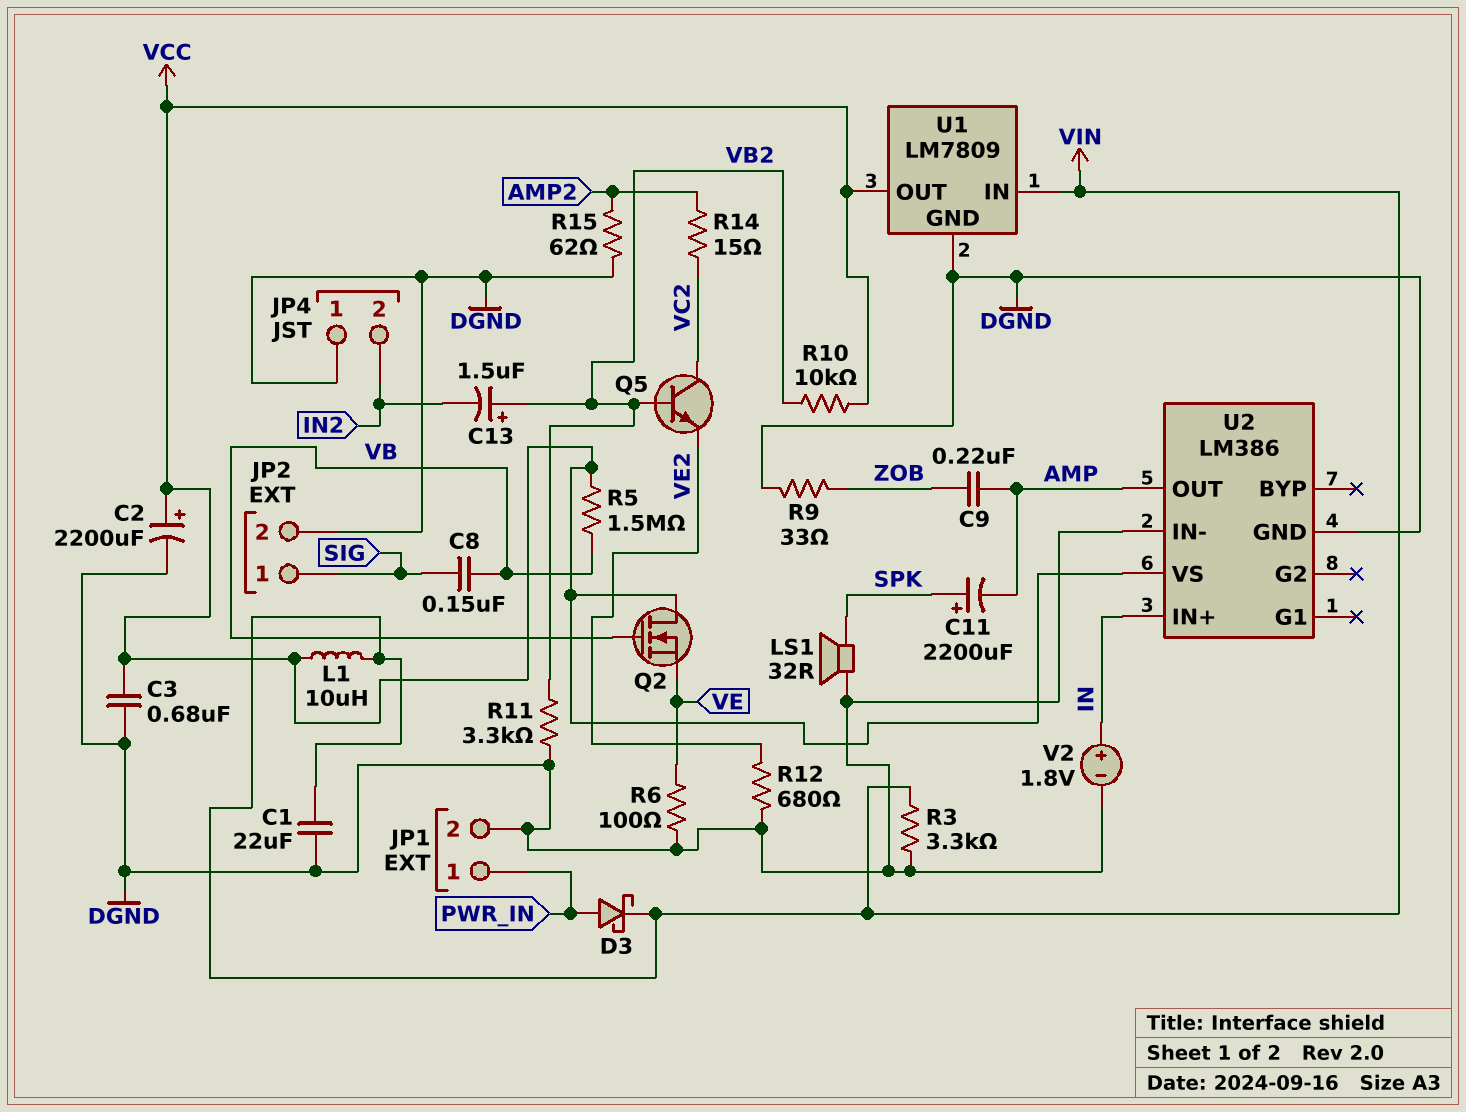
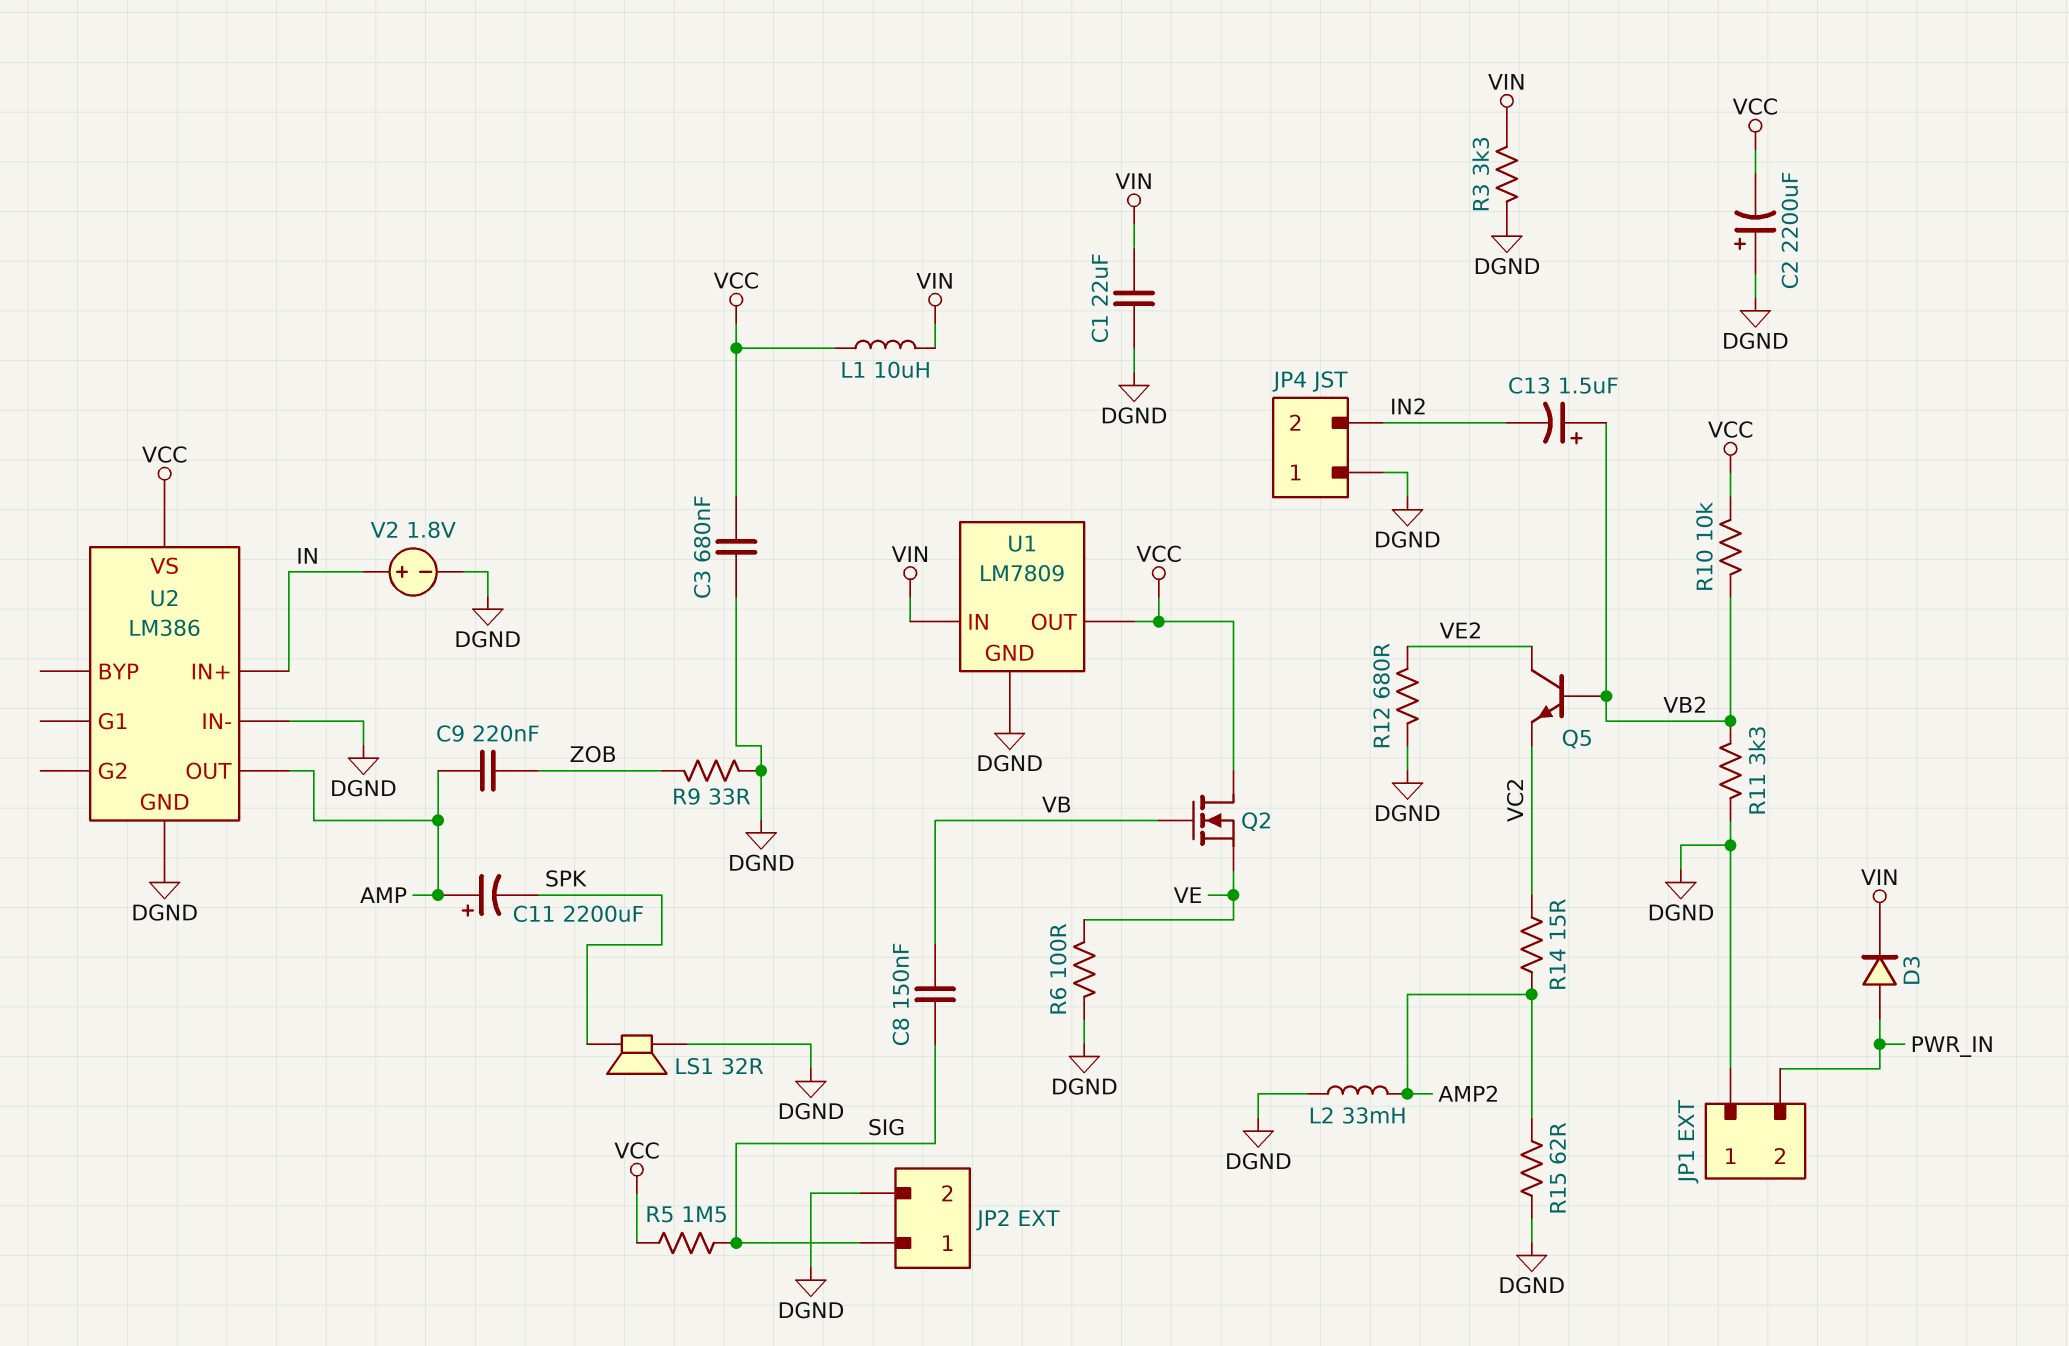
C2: 2200uF (plus VCC, minus DGND) -> 2200uF (plus DGND, minus VCC)
C11: 2200uF (plus SPK, minus AMP) -> 2200uF (plus AMP, minus SPK)
D3: schottky (A PWR_IN, K VIN) -> diode (A PWR_IN, K VIN)
JP1 pin 1: PWR_IN -> DGND
JP1 pin 2: DGND -> PWR_IN
L2: none -> 33mH (AMP2, DGND)
Q5: NPN (B VB2, C VC2, E VE2) -> NPN (B VB2, C VE2, E VC2)
R5: 1.5M (VB, VCC) -> 1.5M (SIG, VCC)

